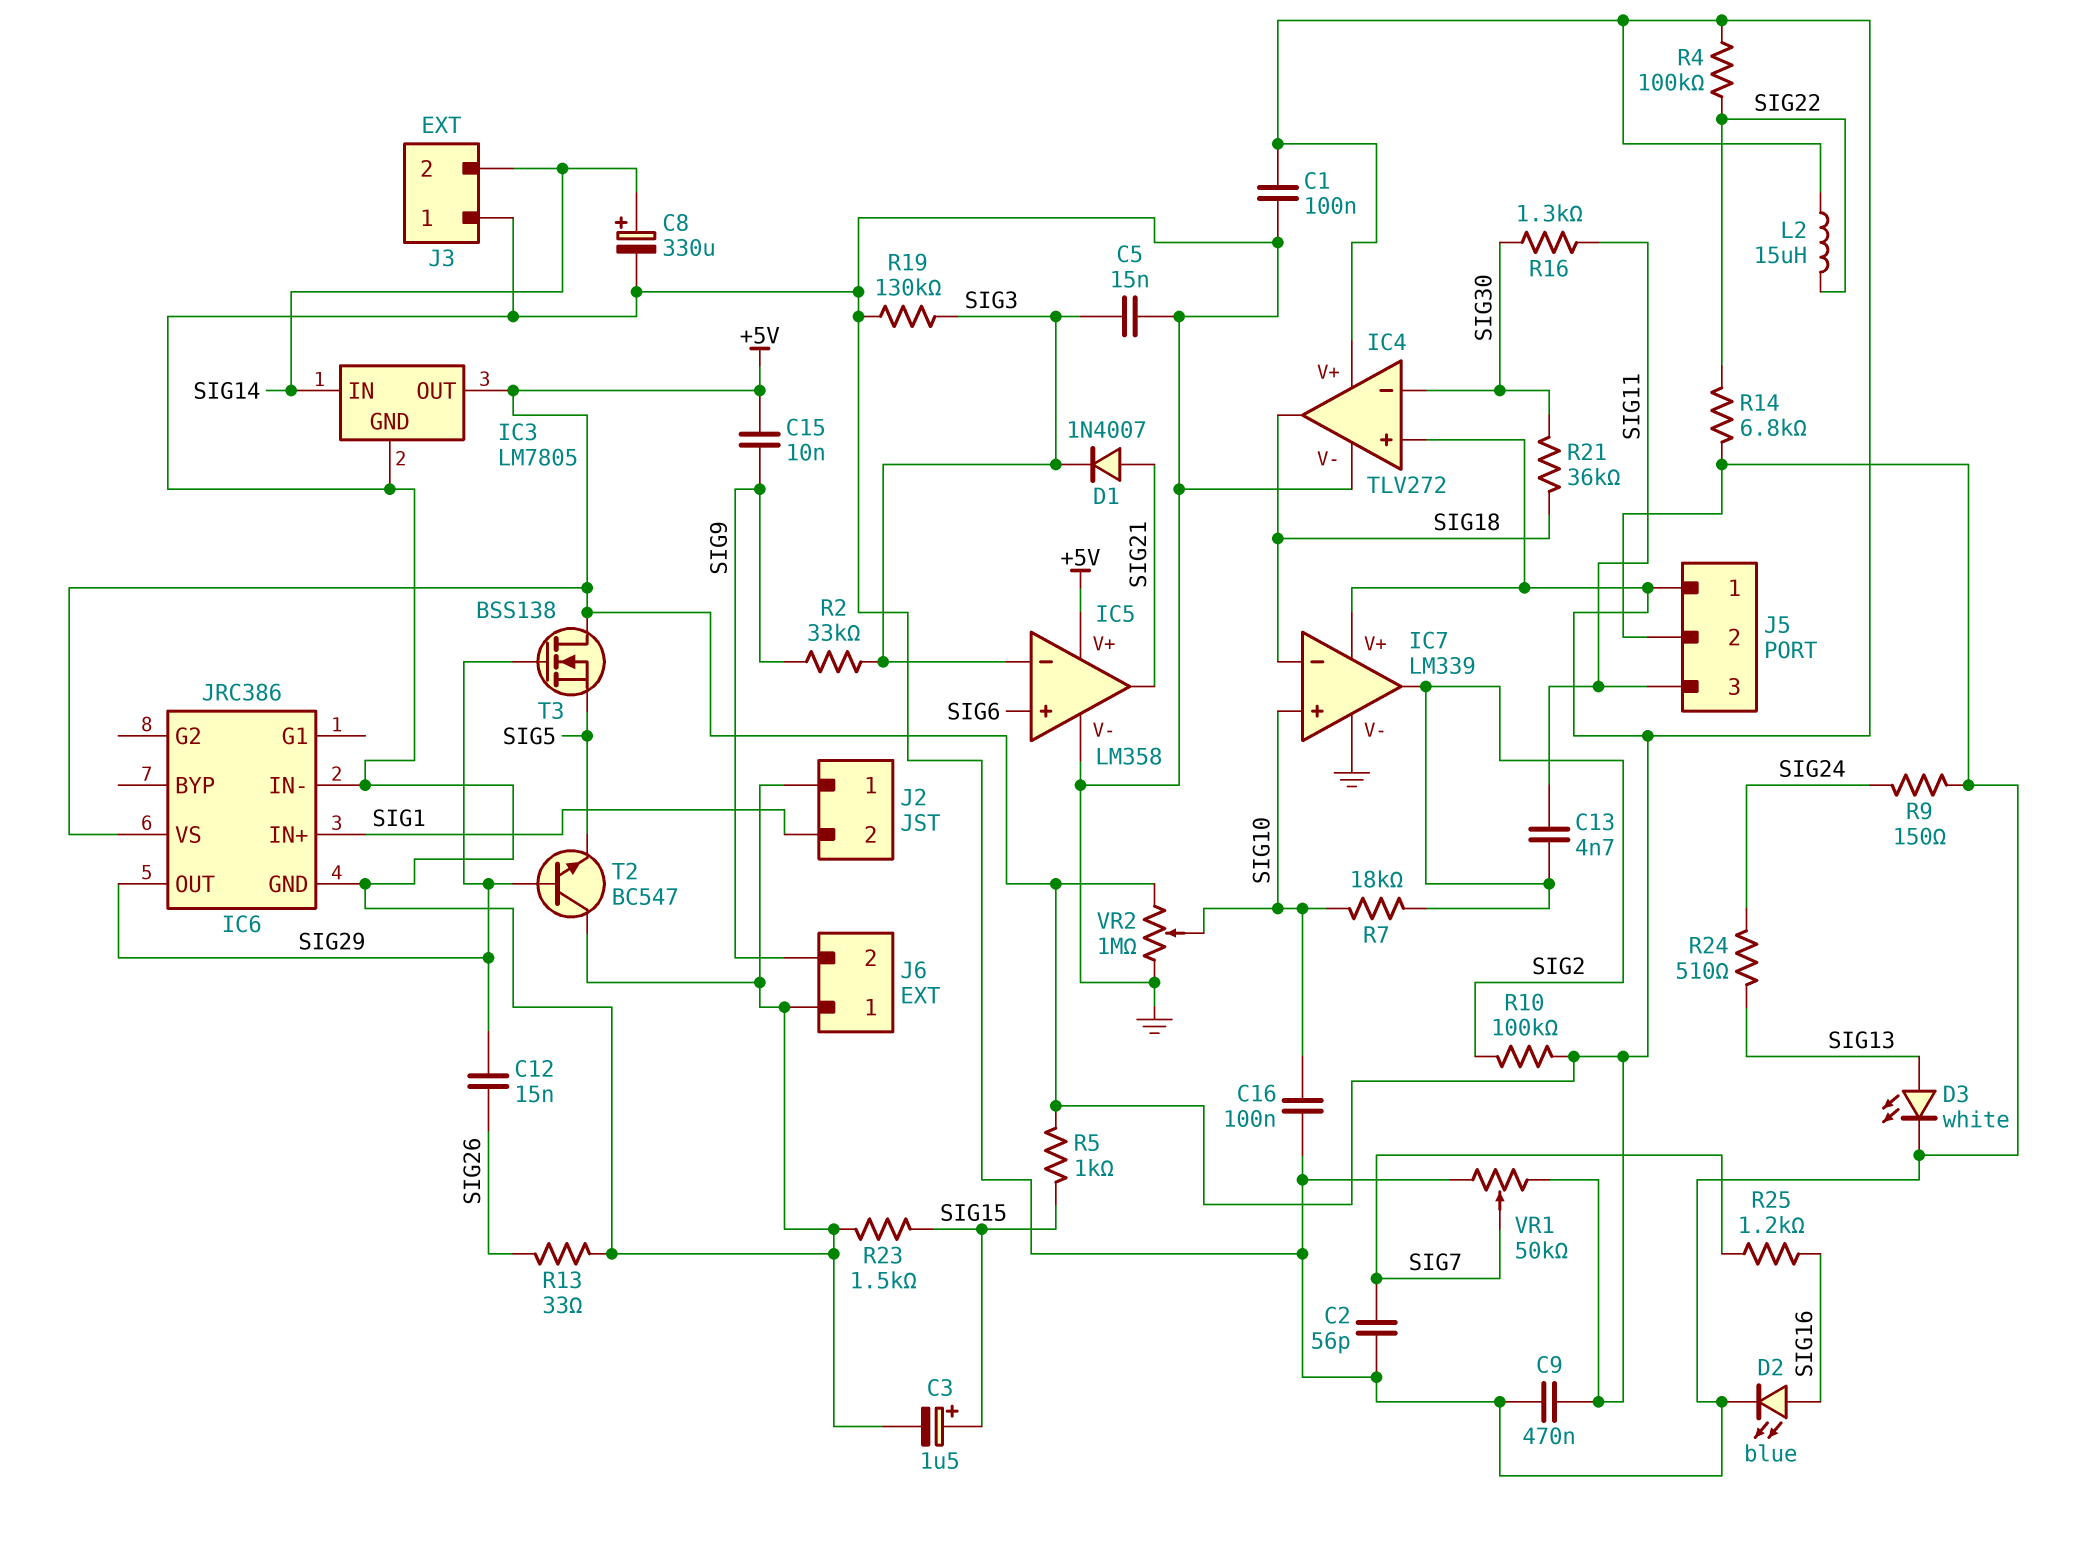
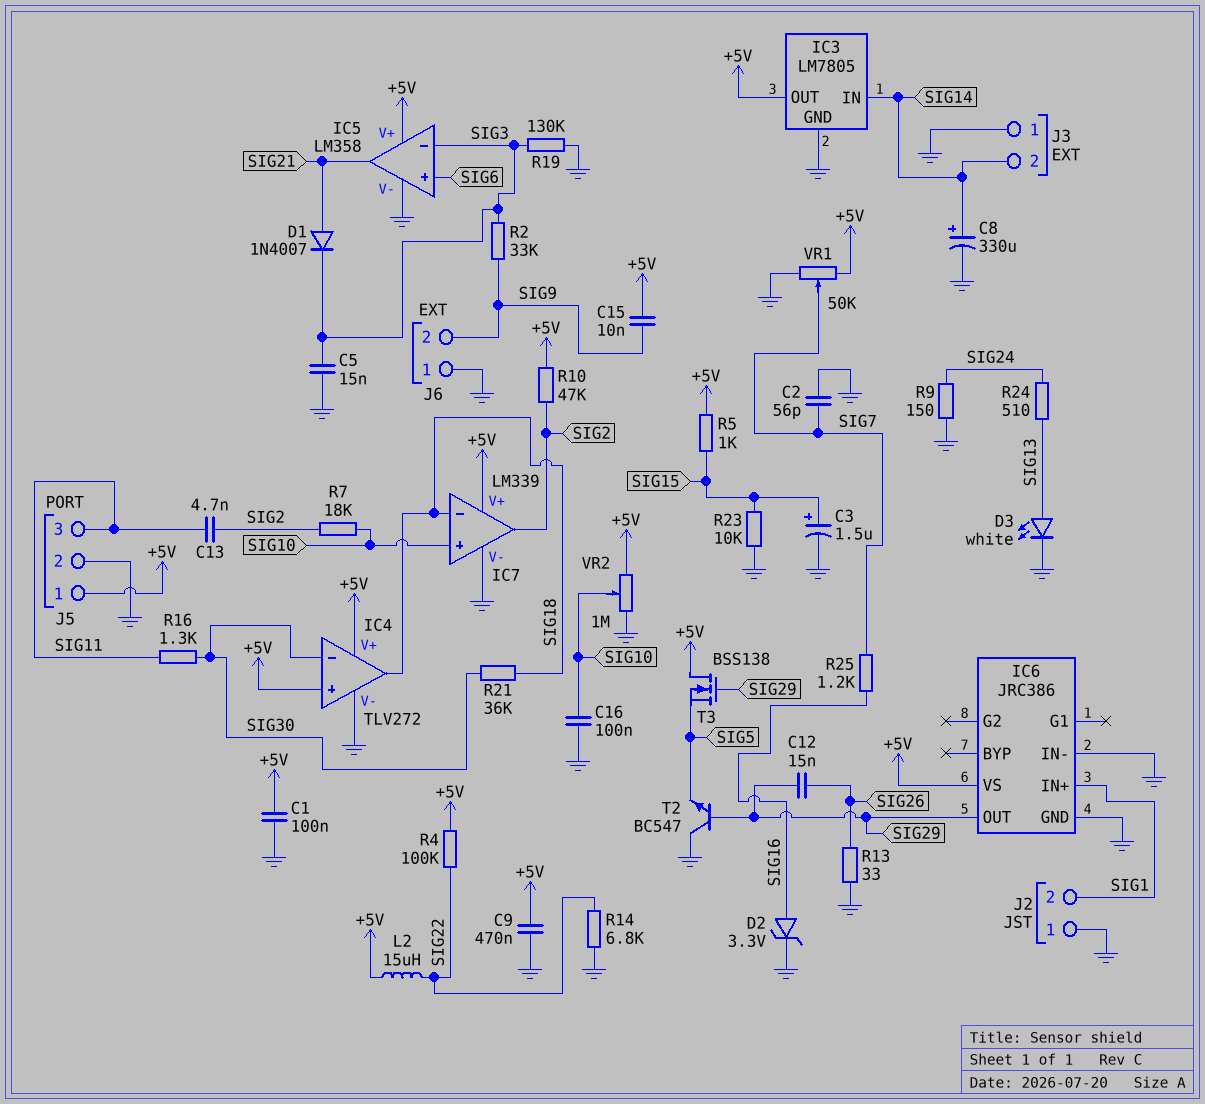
D2: LED blue (A SIG16, K GND) -> zener 3.3V (A SIG16, K GND)
R10: 100k (+5V, SIG2) -> 47k (+5V, SIG2)
R23: 1.5k (GND, SIG15) -> 10k (GND, SIG15)

